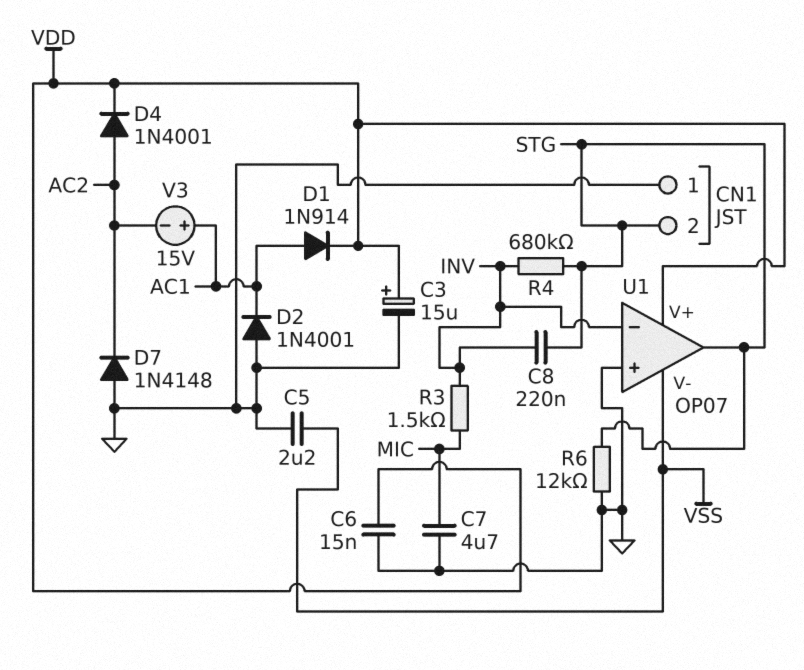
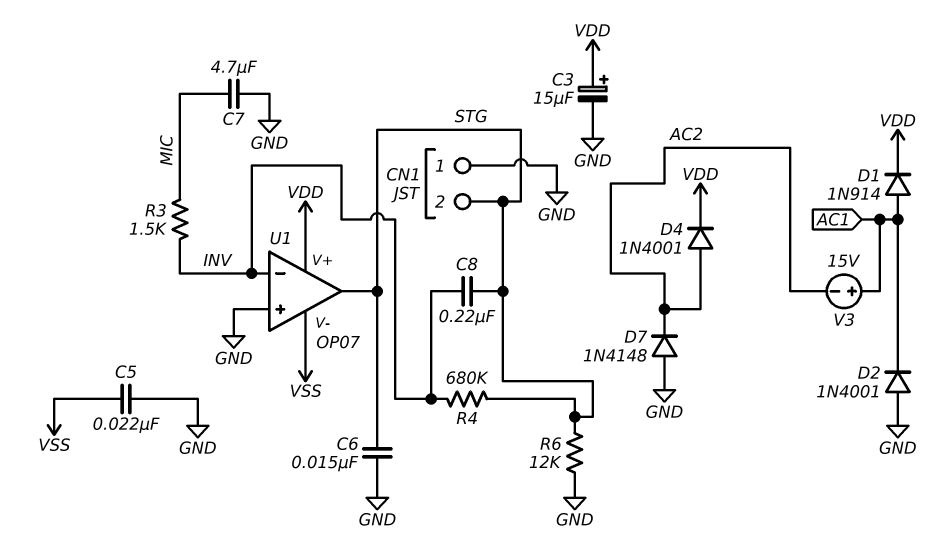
C5: 2.2uF (GND, VSS) -> 22nF (GND, VSS)
C6: 15nF (GND, VDD) -> 15nF (GND, STG)

